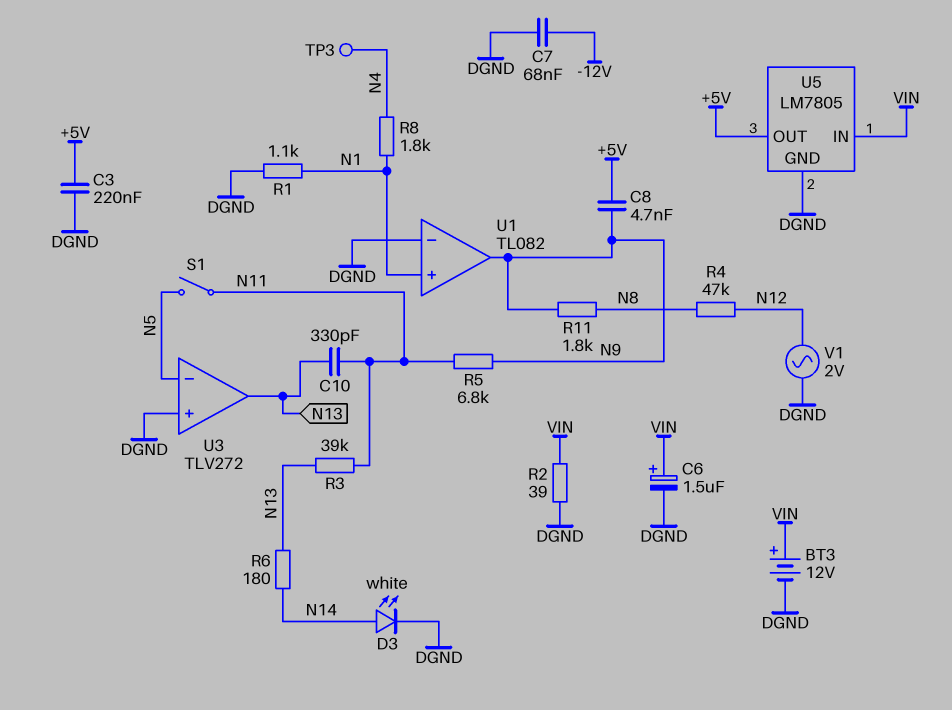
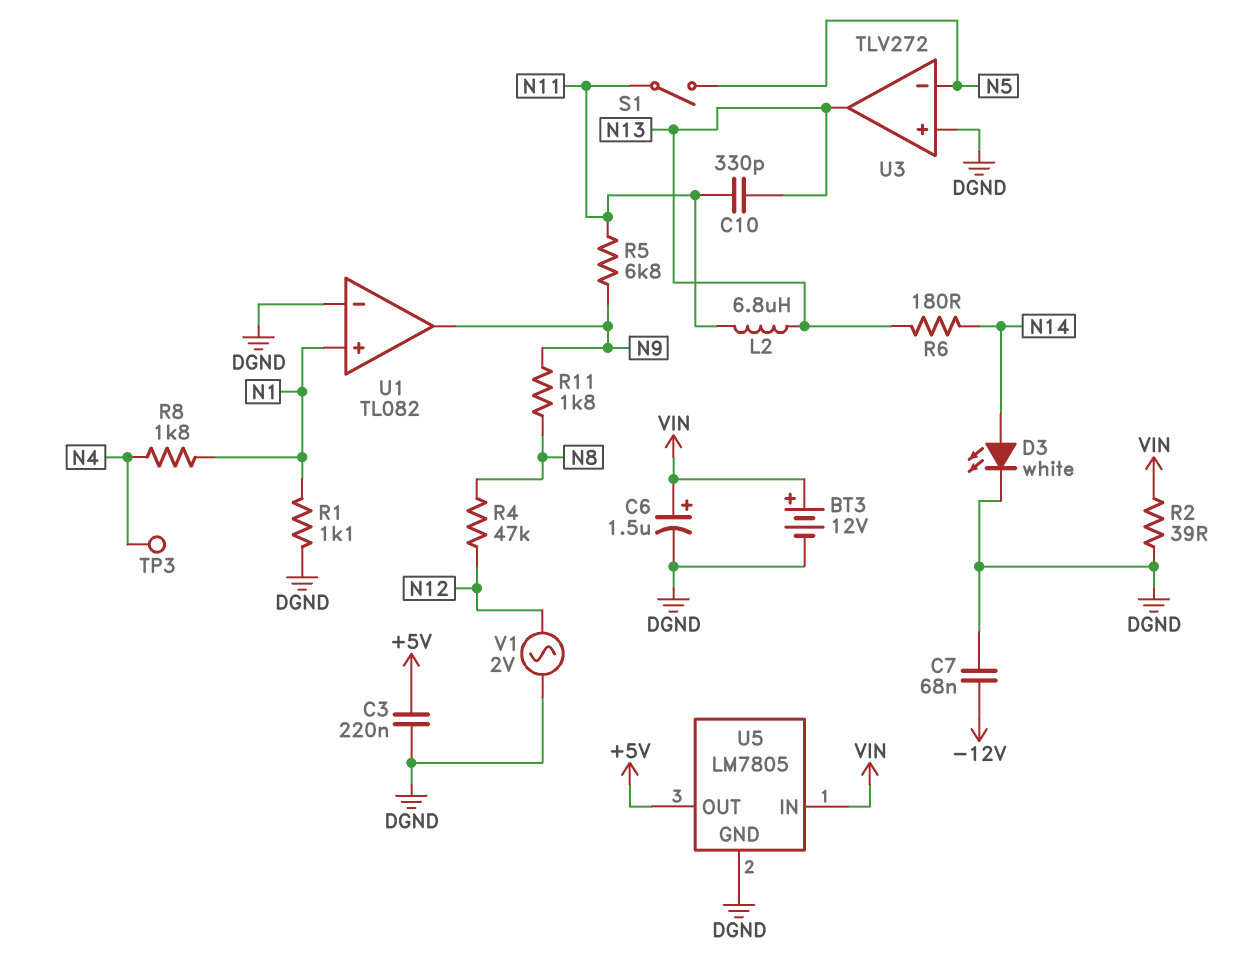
C8: 4.7nF (+5V, N9) -> none
L2: none -> 6.8uH (N11, N13)
R3: 39k (N11, N13) -> none

